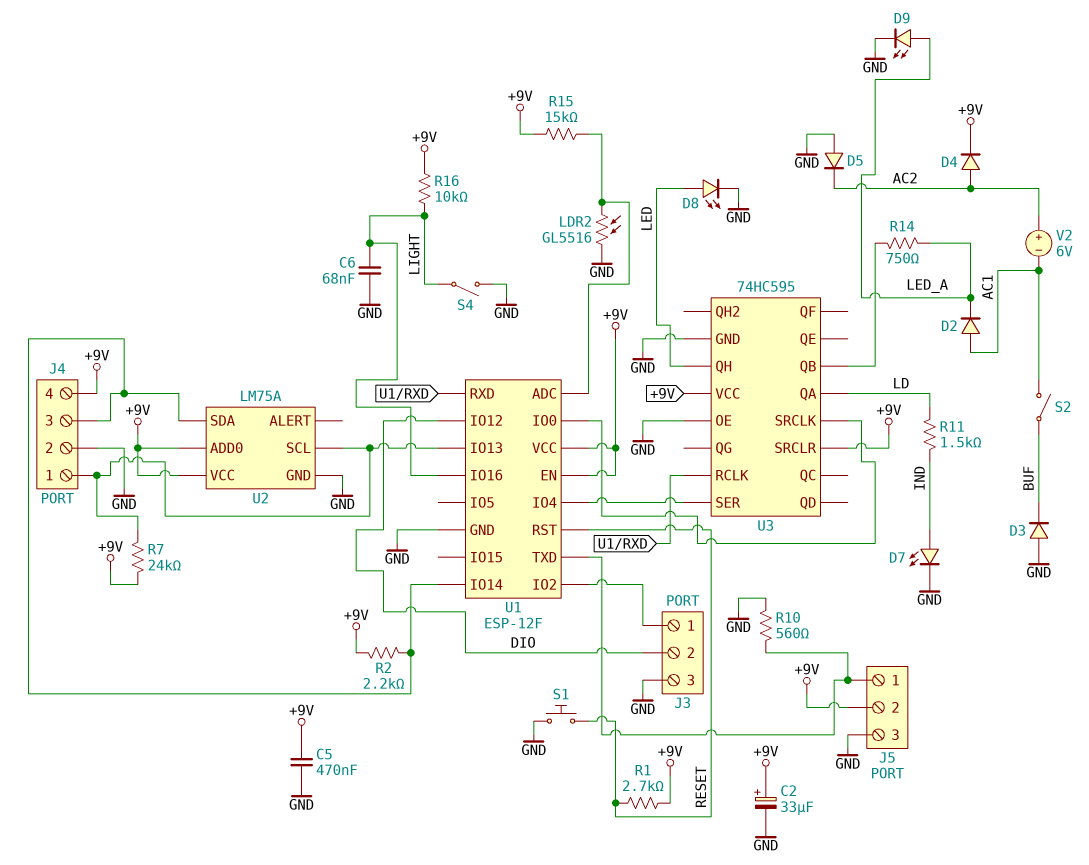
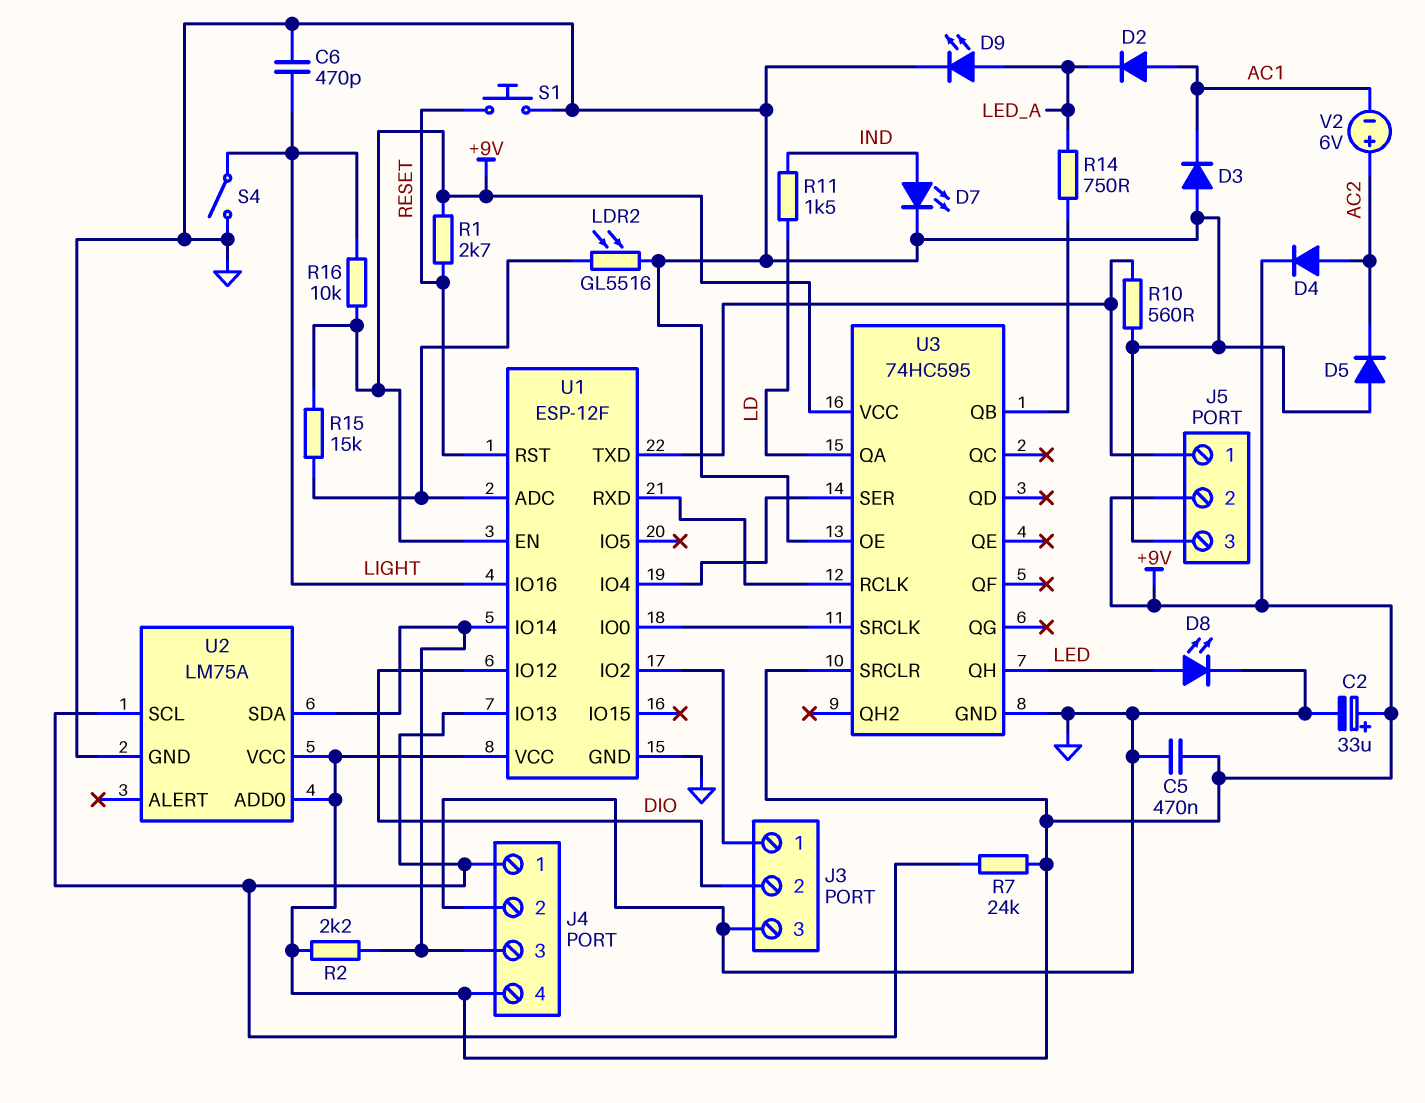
C6: 68nF (GND, LIGHT) -> 470pF (GND, LIGHT)
D3: diode (A GND, K BUF) -> diode (A GND, K AC1)
S2: switch (AC1, BUF) -> none

